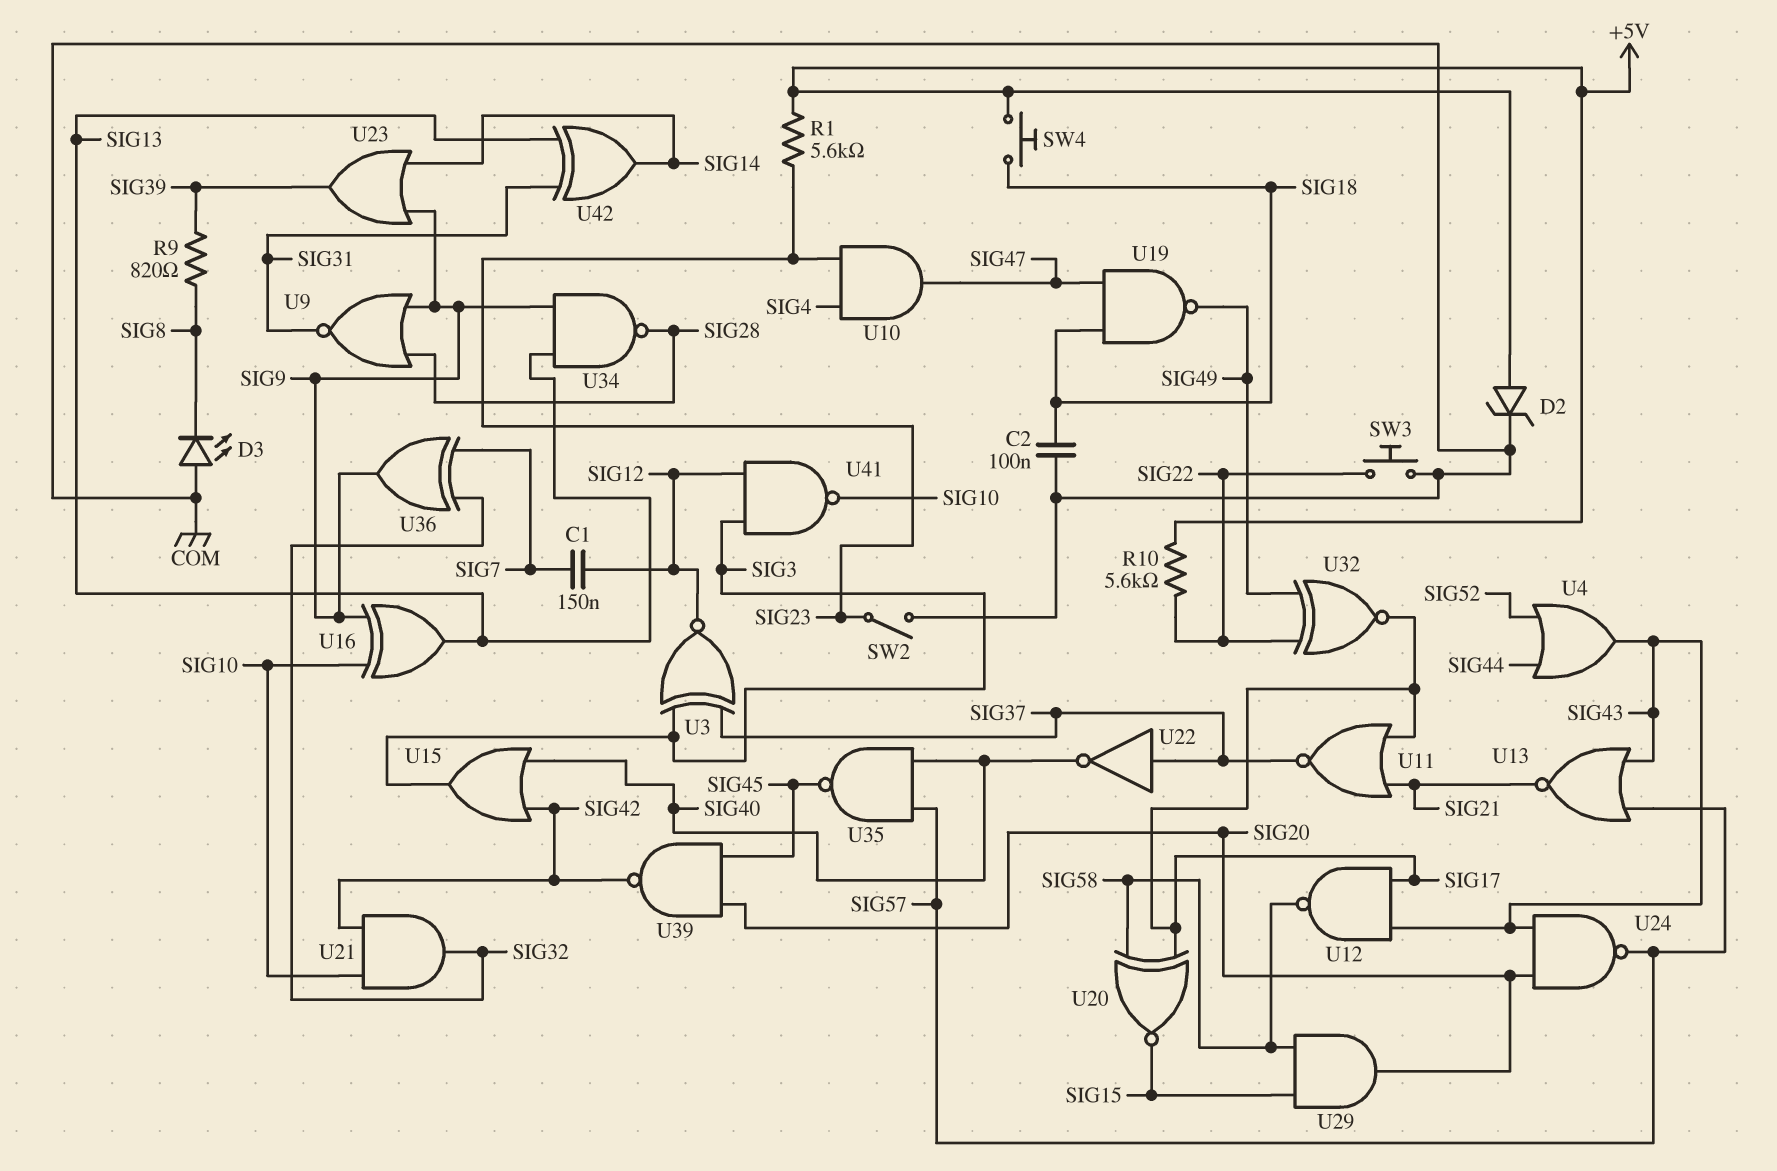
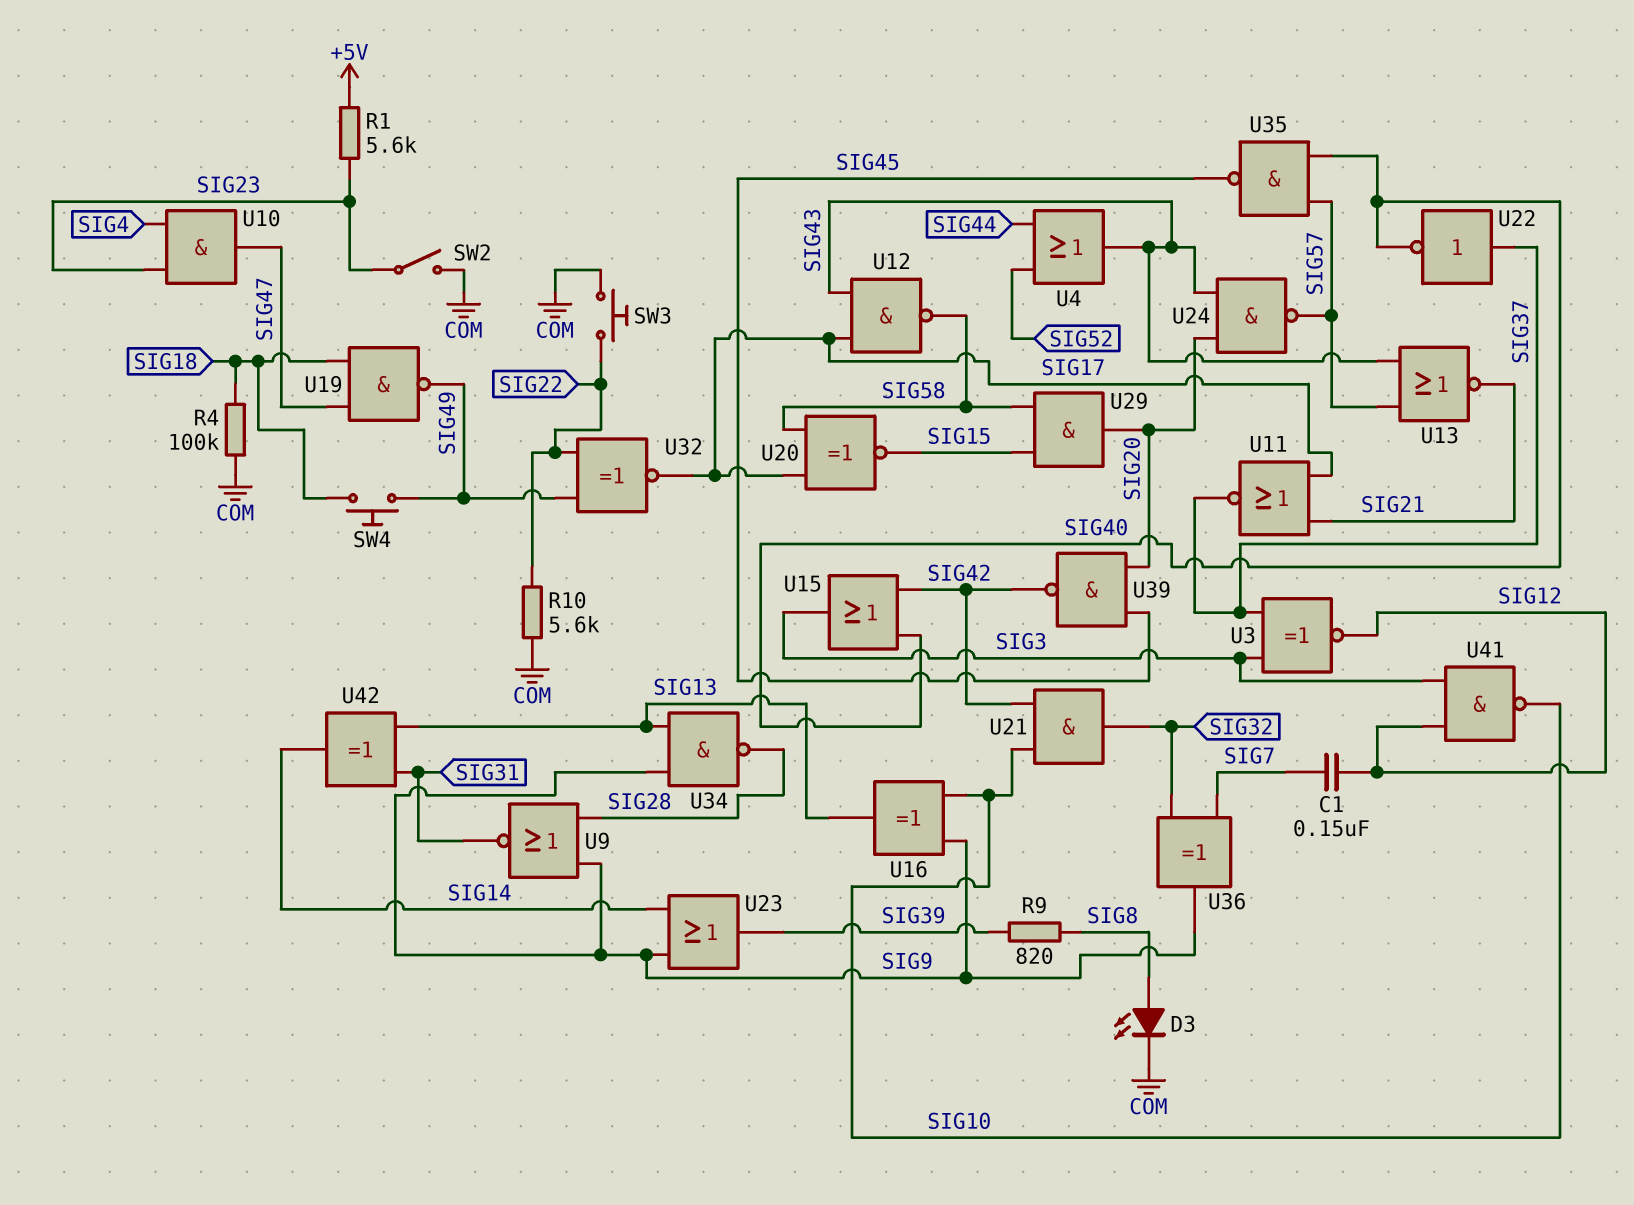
C2: 100nF (COM, SIG18) -> none
D2: zener (A +5V, K COM) -> none
D3: LED (A COM, K SIG8) -> LED (A SIG8, K COM)
R4: none -> 100k (COM, SIG18)
R10: 5.6k (+5V, SIG22) -> 5.6k (COM, SIG22)
SW4: button (+5V, SIG18) -> button (SIG18, SIG49)

